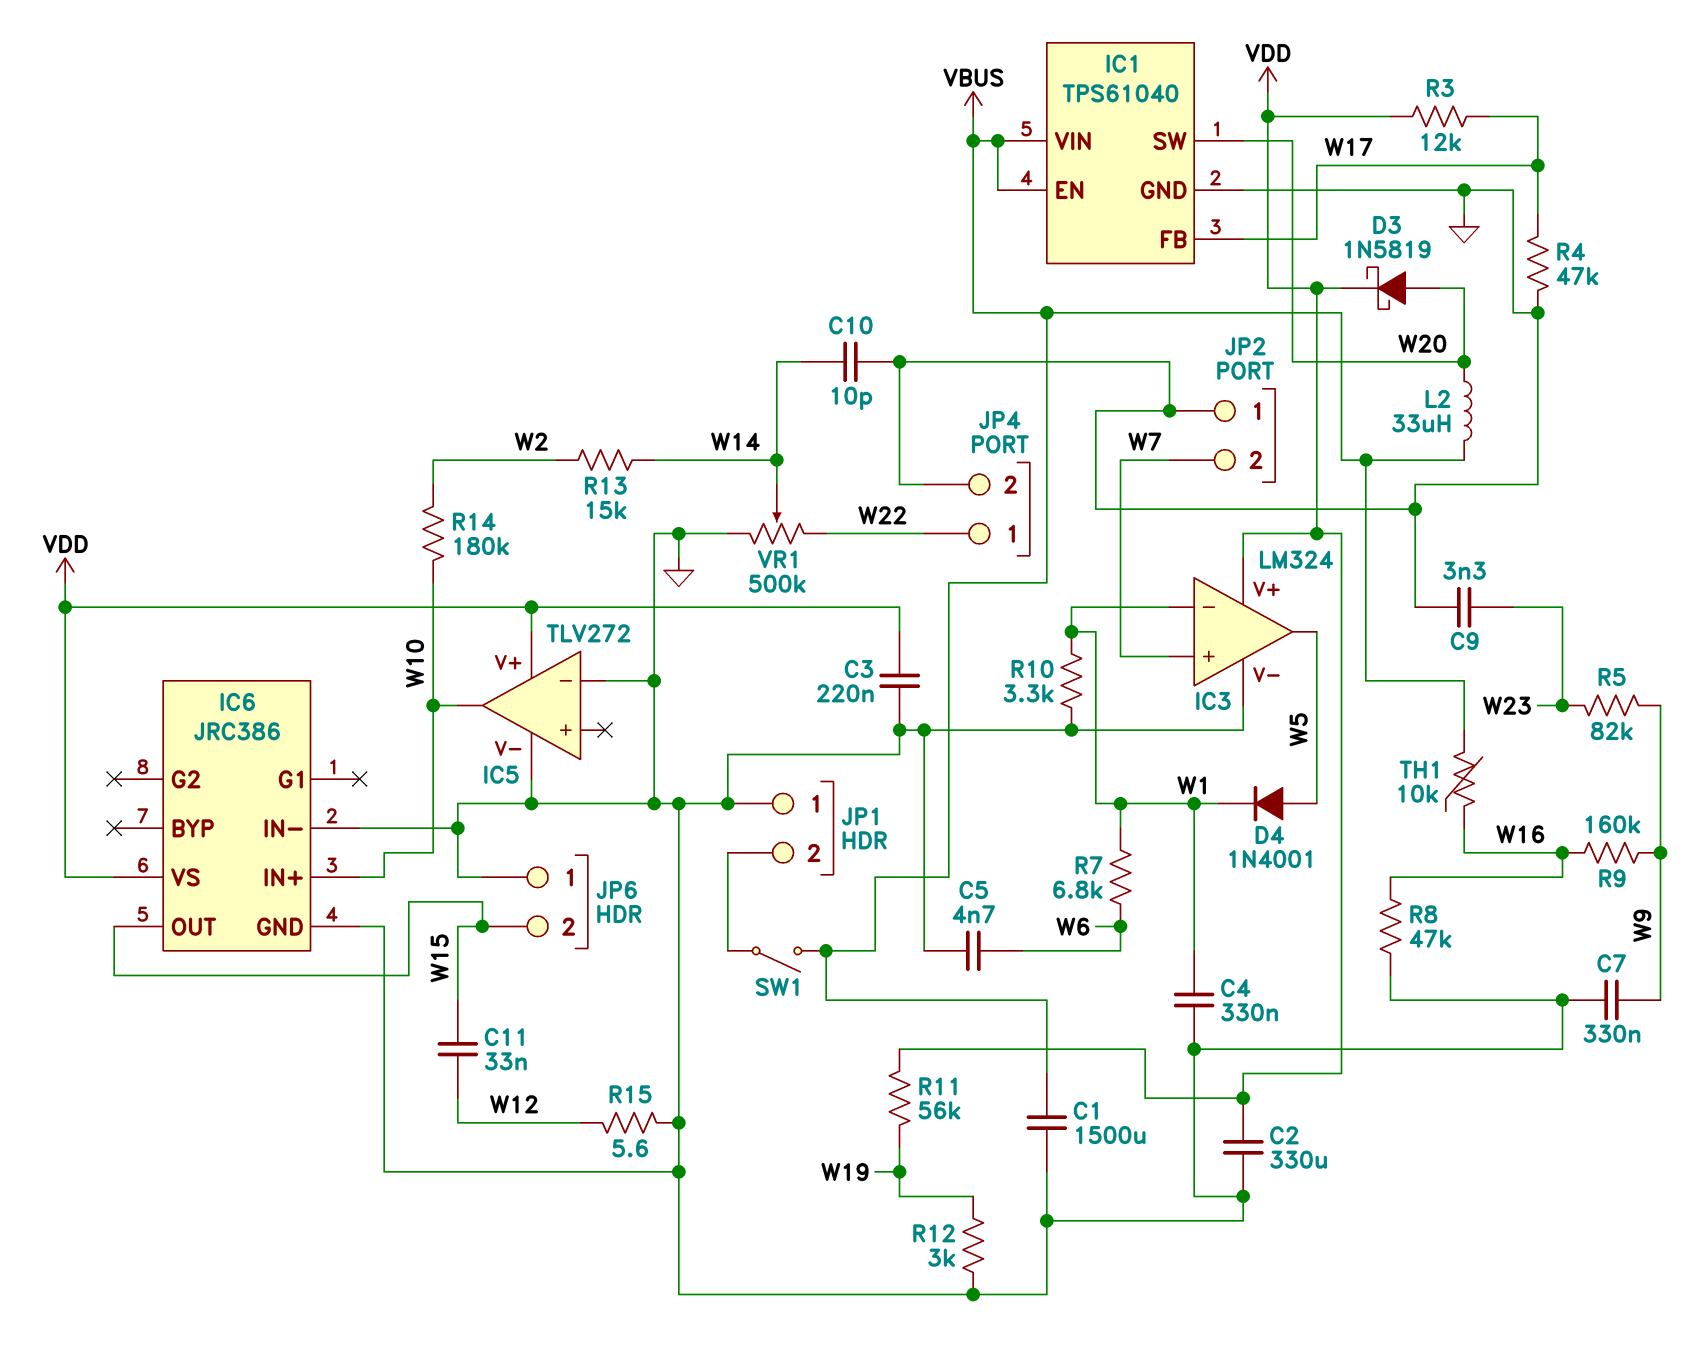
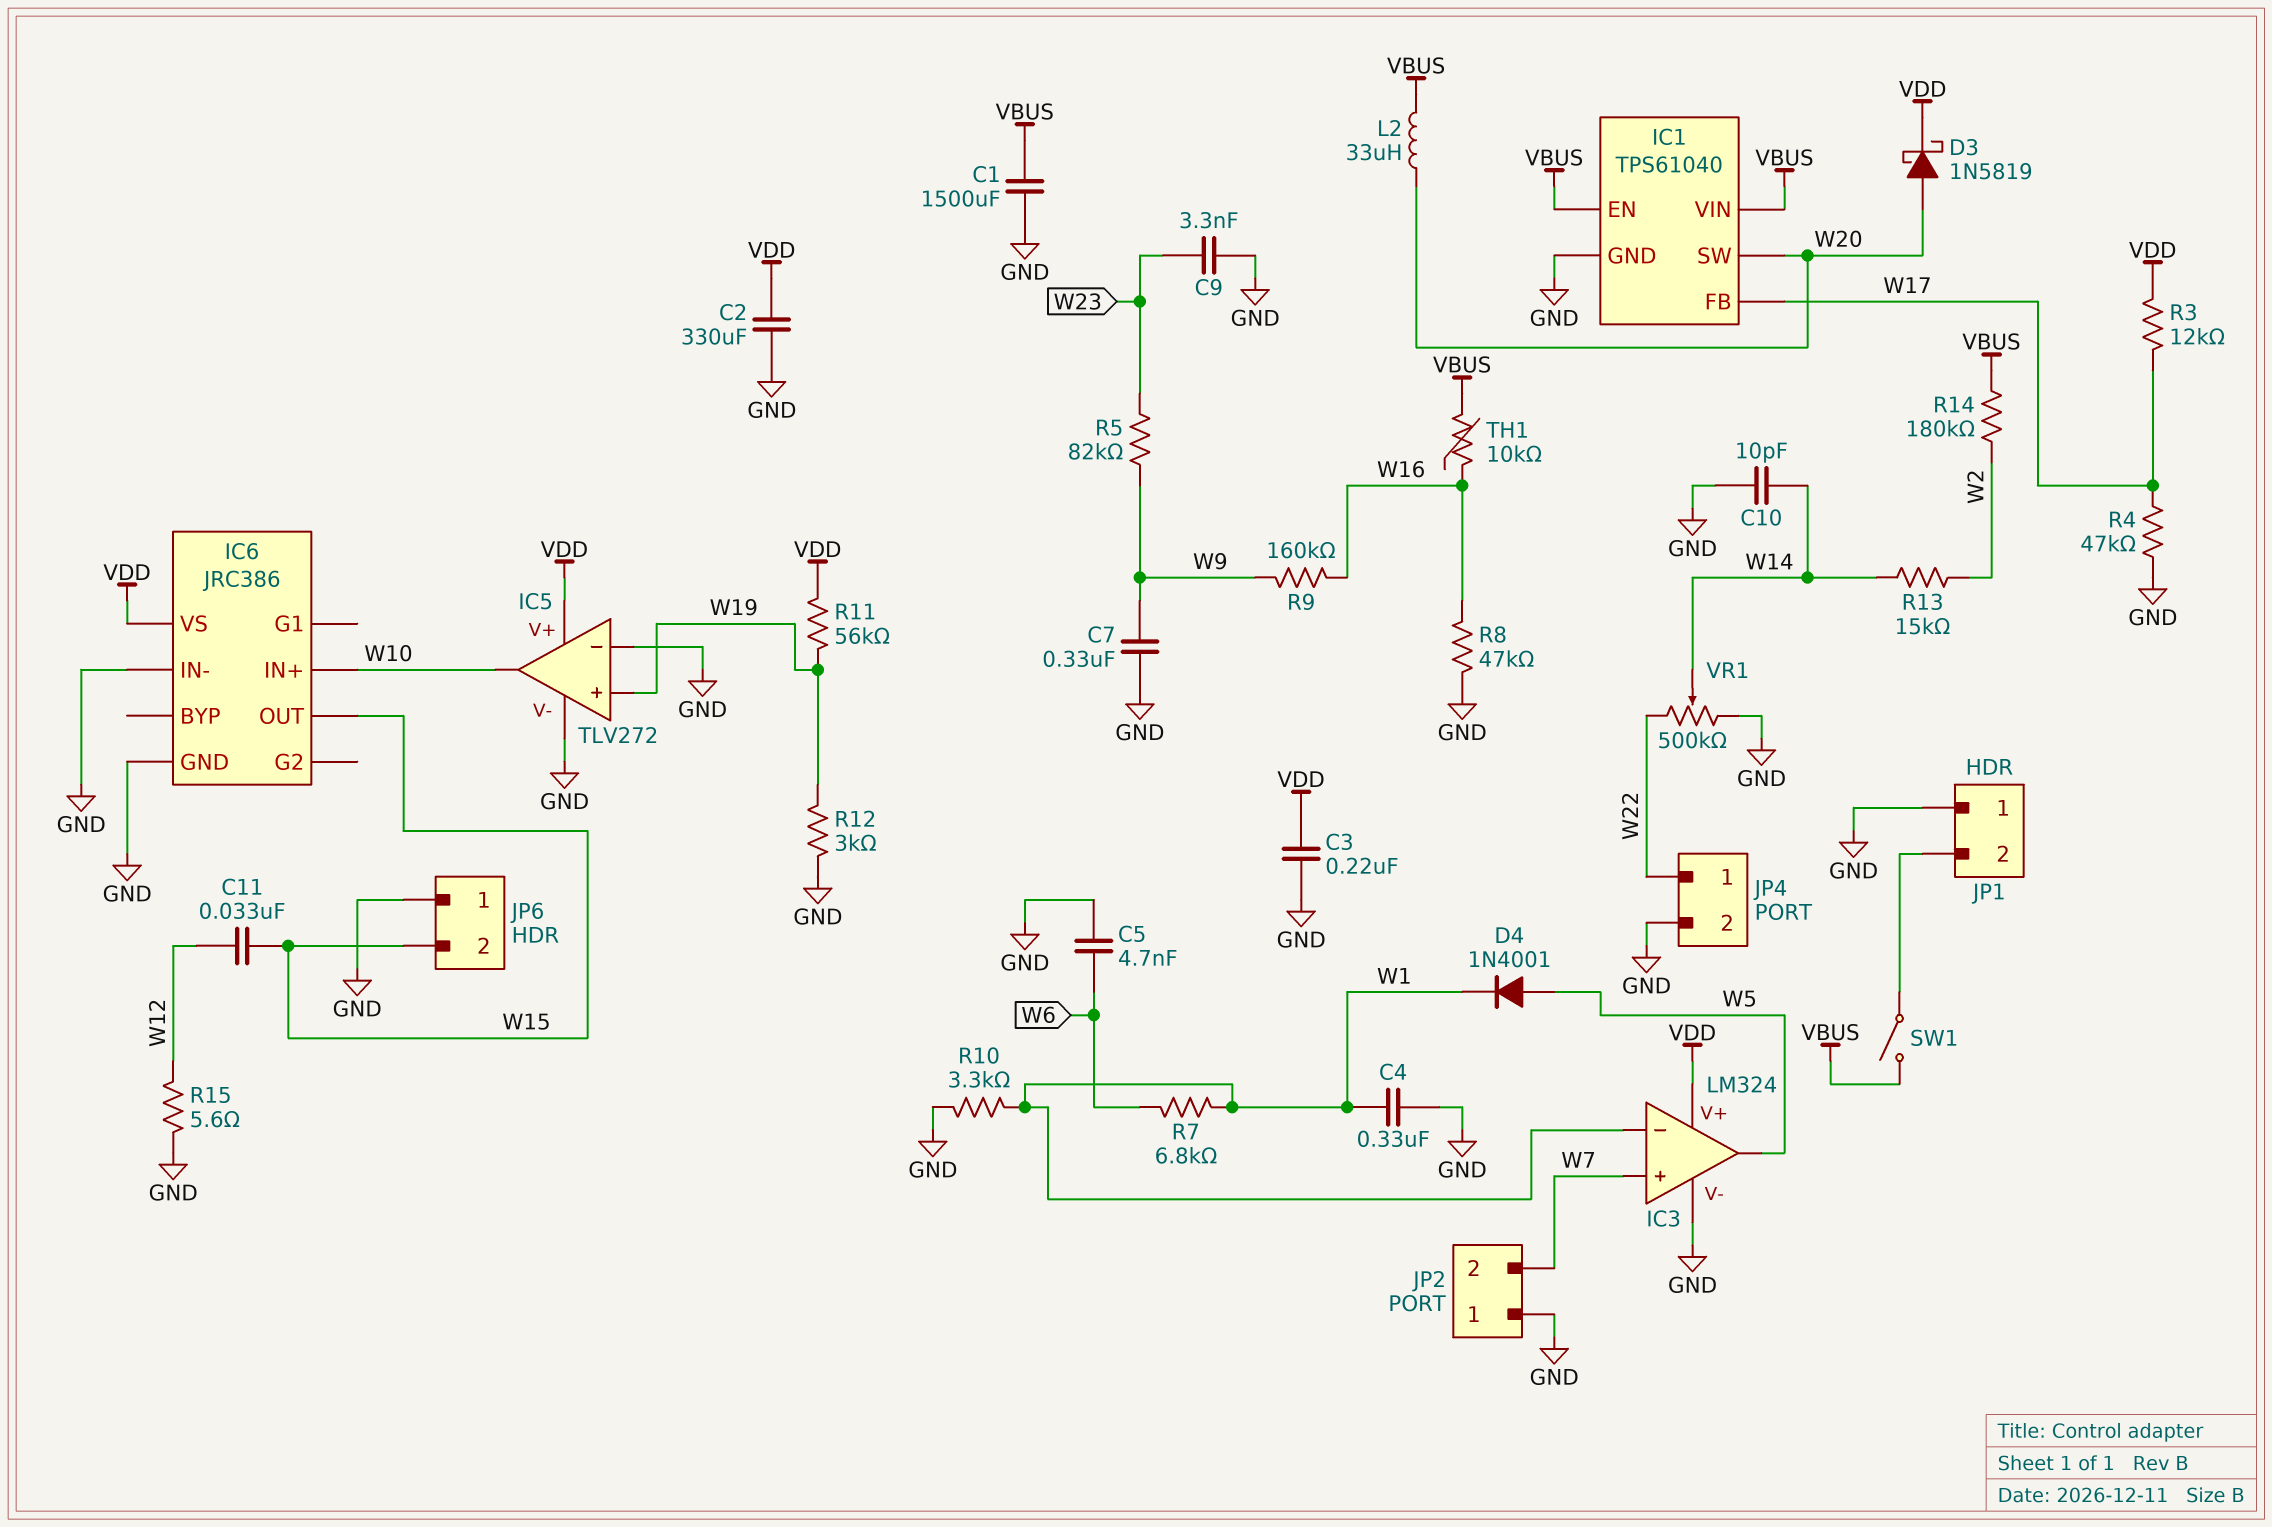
IC5 pin in+: none -> W19
R14: 180k (W2, W10) -> 180k (VBUS, W2)

